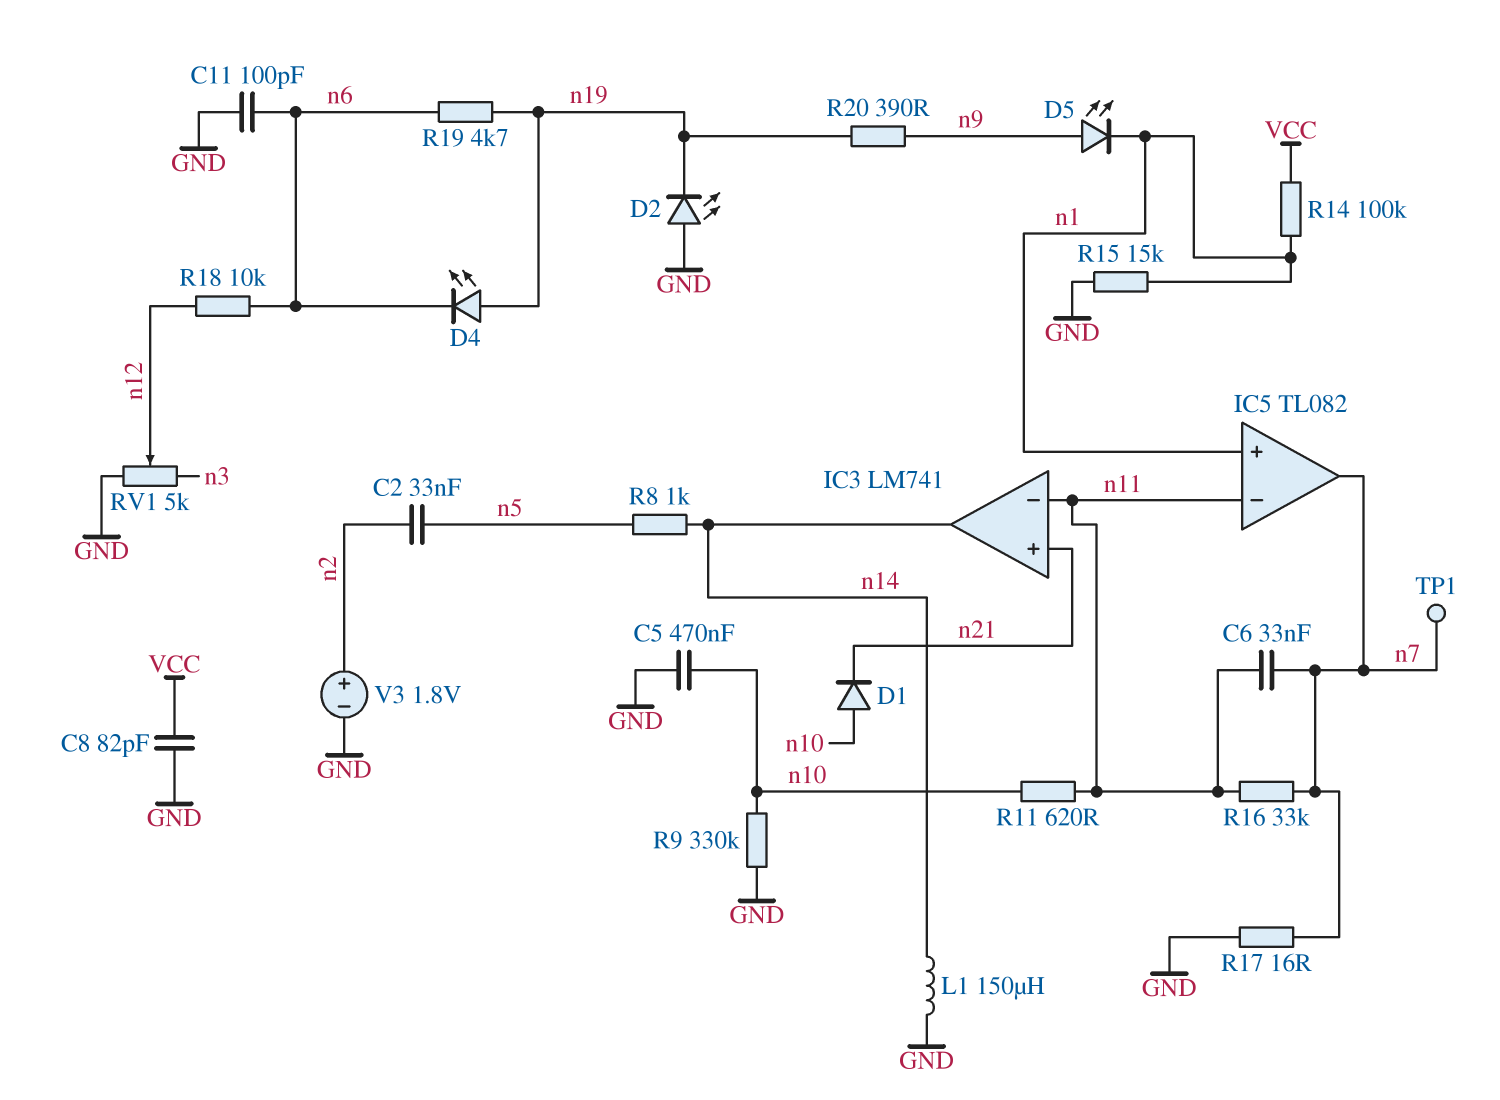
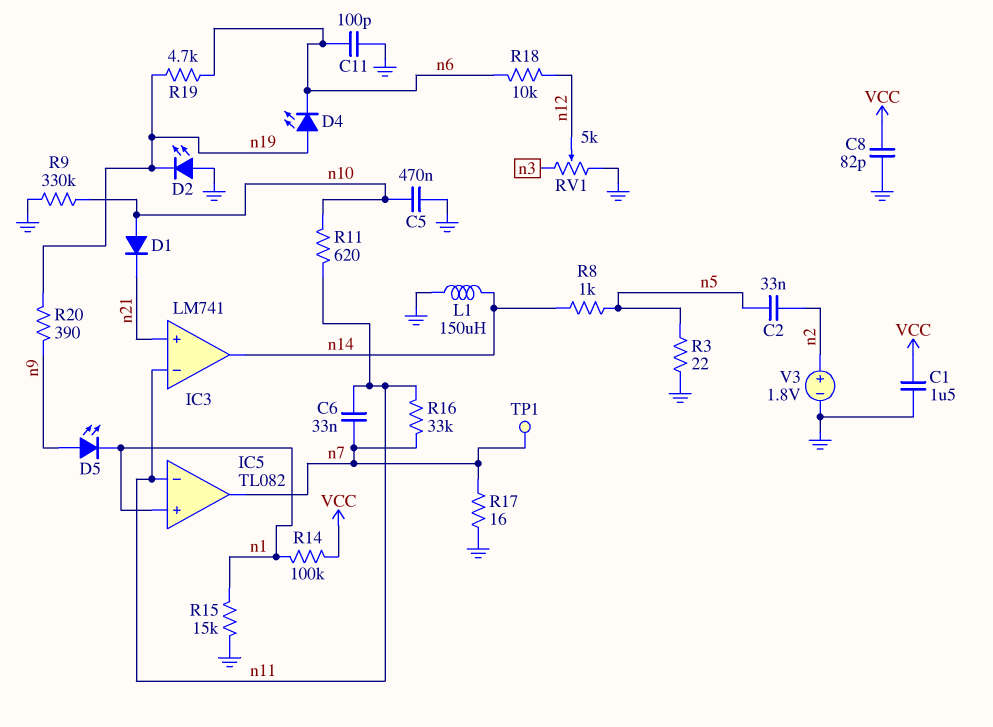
C1: none -> 1.5uF (GND, VCC)
R3: none -> 22 (GND, n5)

